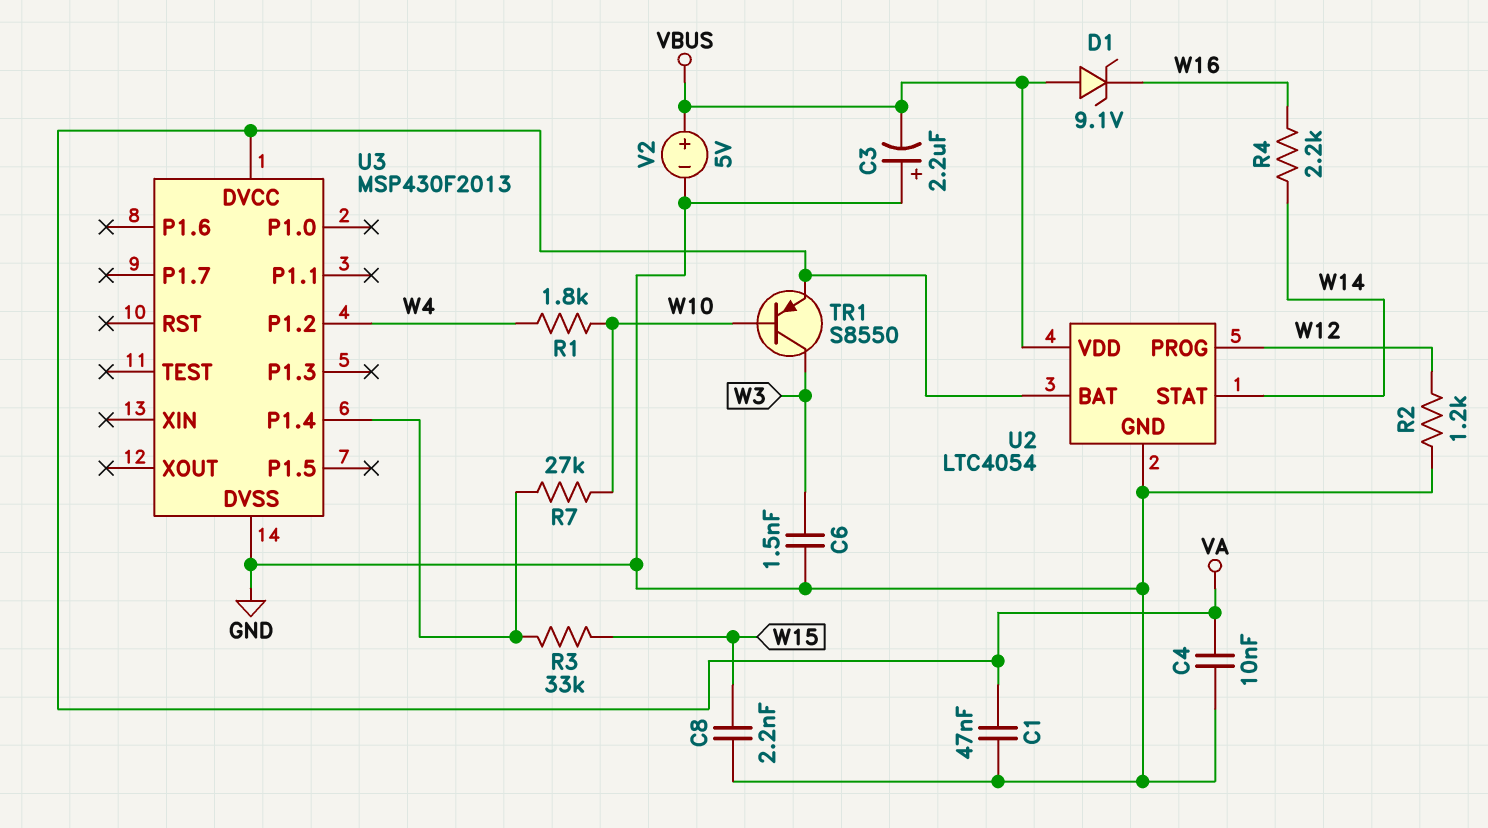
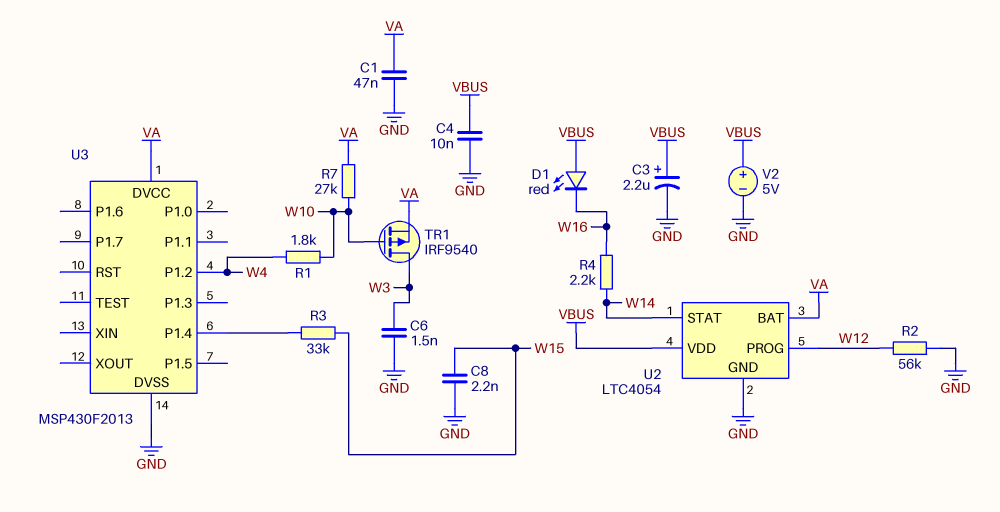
C3: 2.2uF (plus GND, minus VBUS) -> 2.2uF (plus VBUS, minus GND)
C4: 10nF (GND, VA) -> 10nF (GND, VBUS)
D1: zener 9.1V (A VBUS, K W16) -> LED red (A VBUS, K W16)
R2: 1.2k (GND, W12) -> 56k (GND, W12)
R7: 27k (U3/P1.4, W10) -> 27k (VA, W10)
TR1: PNP S8550 (B W10, C W3, E VA) -> PMOS IRF9540 (G W10, D W3, S VA)

